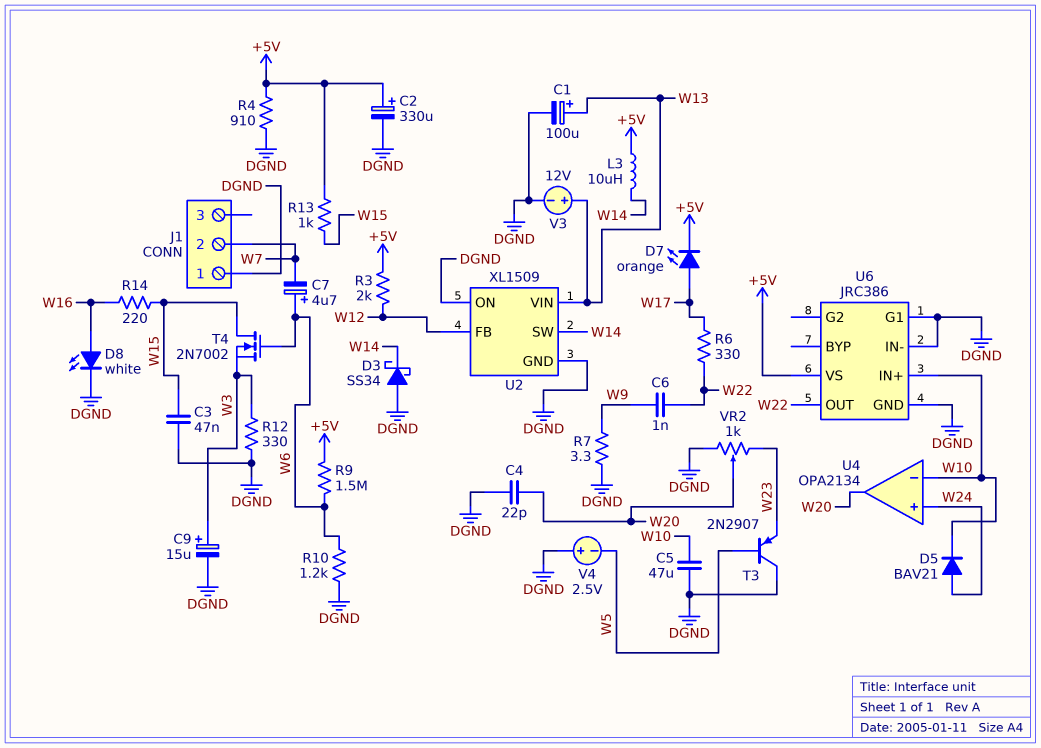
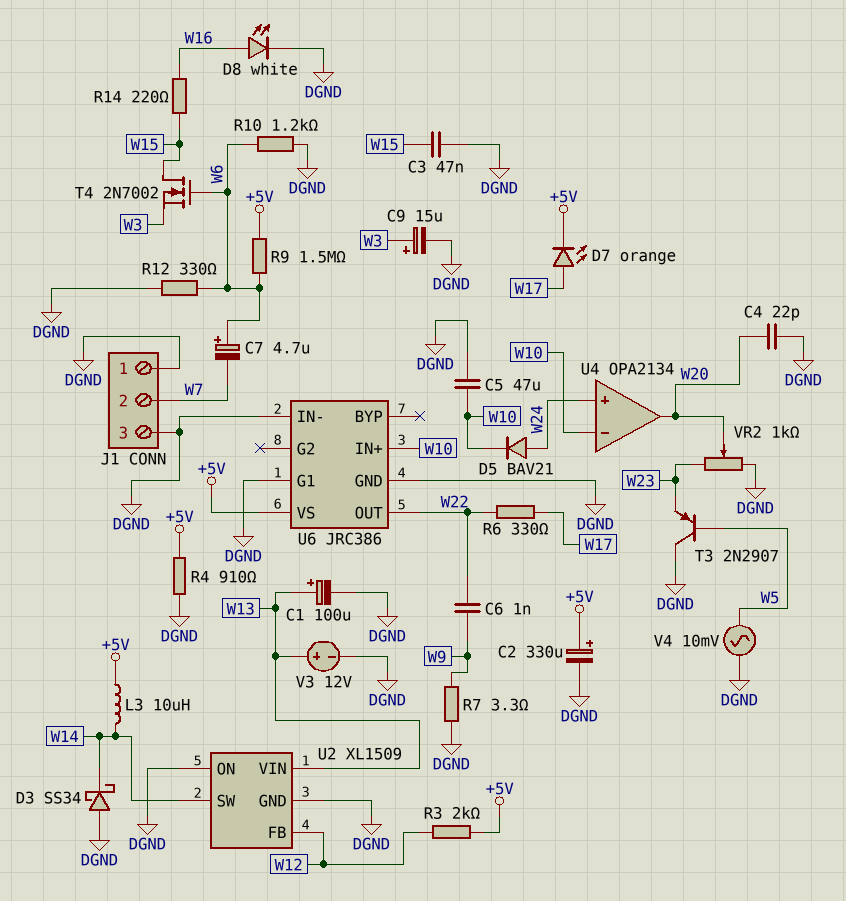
J1 pin 3: none -> DGND
R12: 330 (DGND, W3) -> 330 (DGND, W6)
R13: 1k (+5V, W15) -> none
V4: 2.5V (plus DGND, minus W5) -> AC 10mV (DGND, W5)

